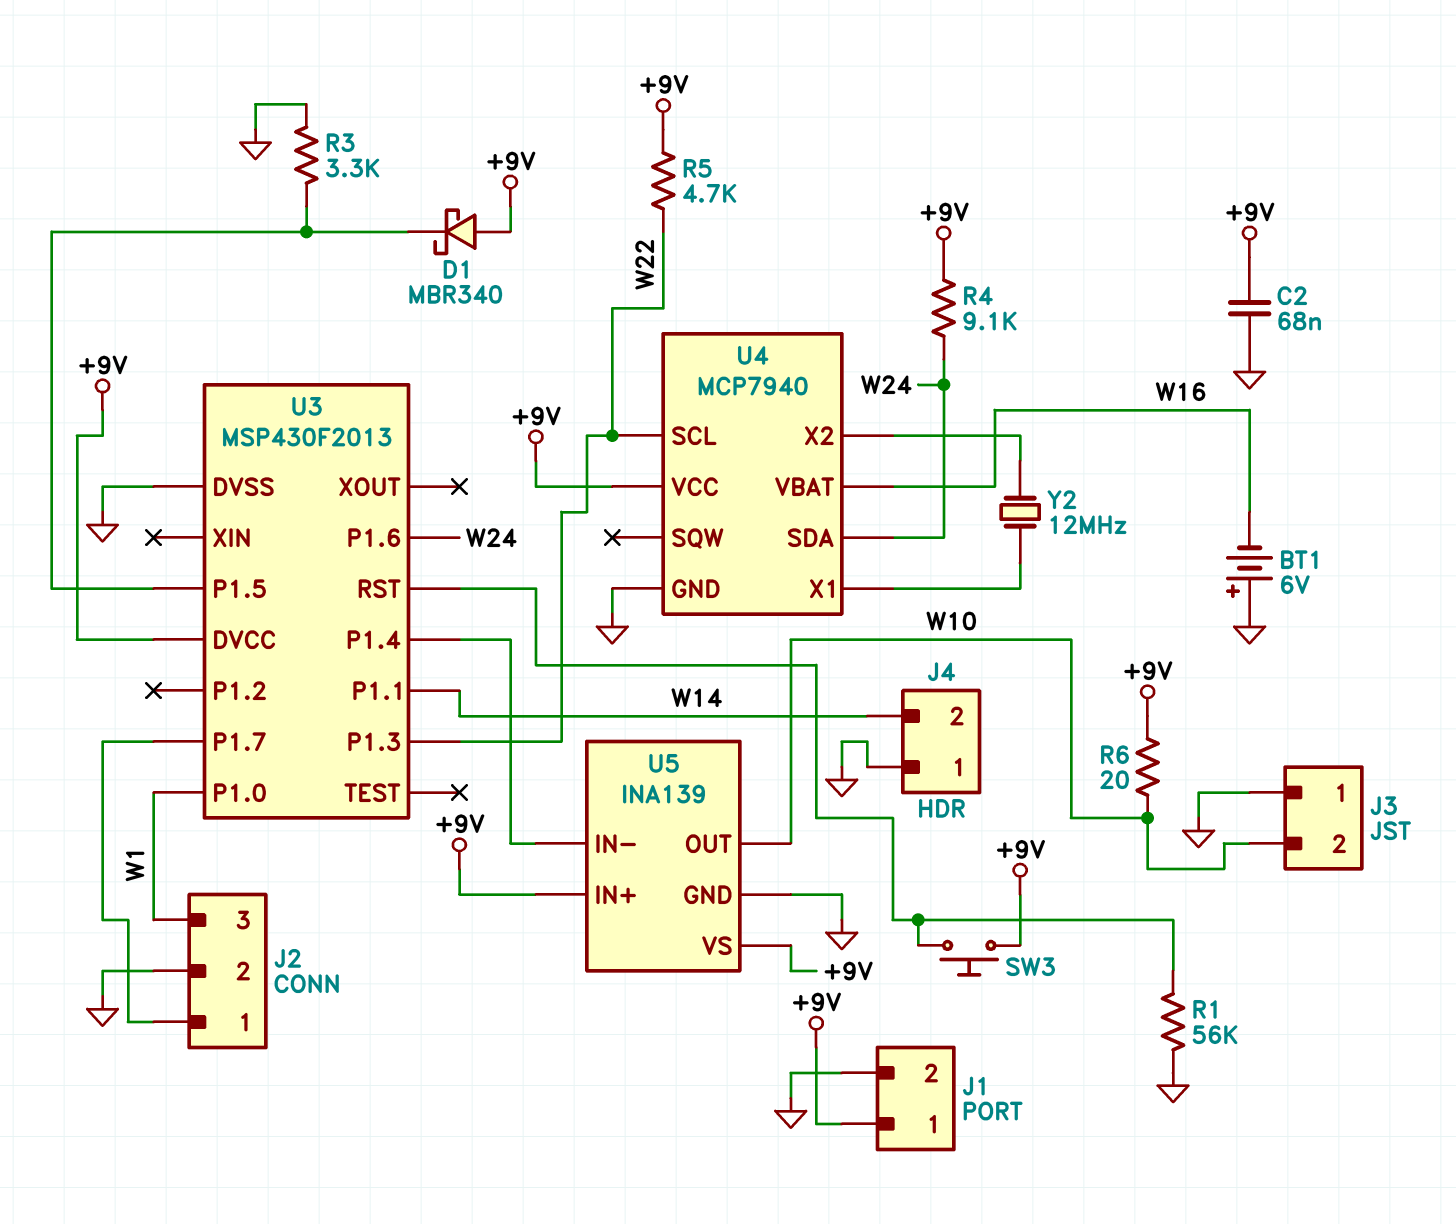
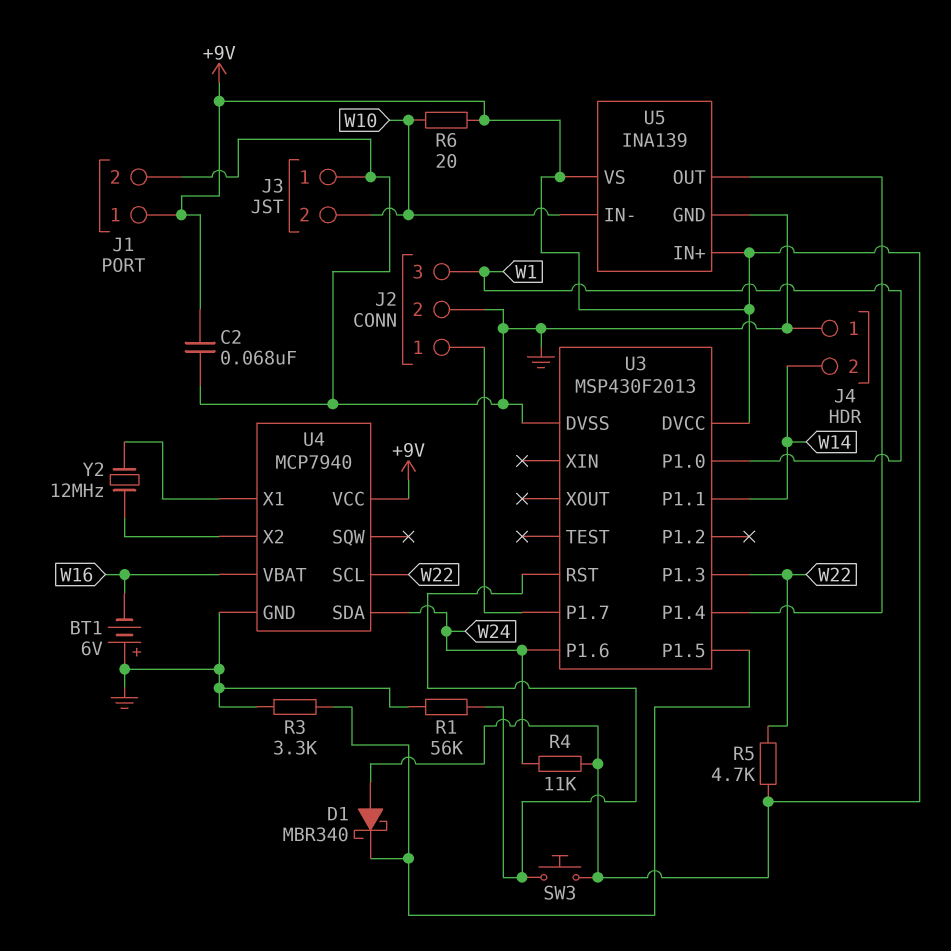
R4: 9.1k (+9V, W24) -> 11k (+9V, W24)
U5 pin IN-: U3/P1.4 -> W10
U5 pin OUT: W10 -> U3/P1.4

